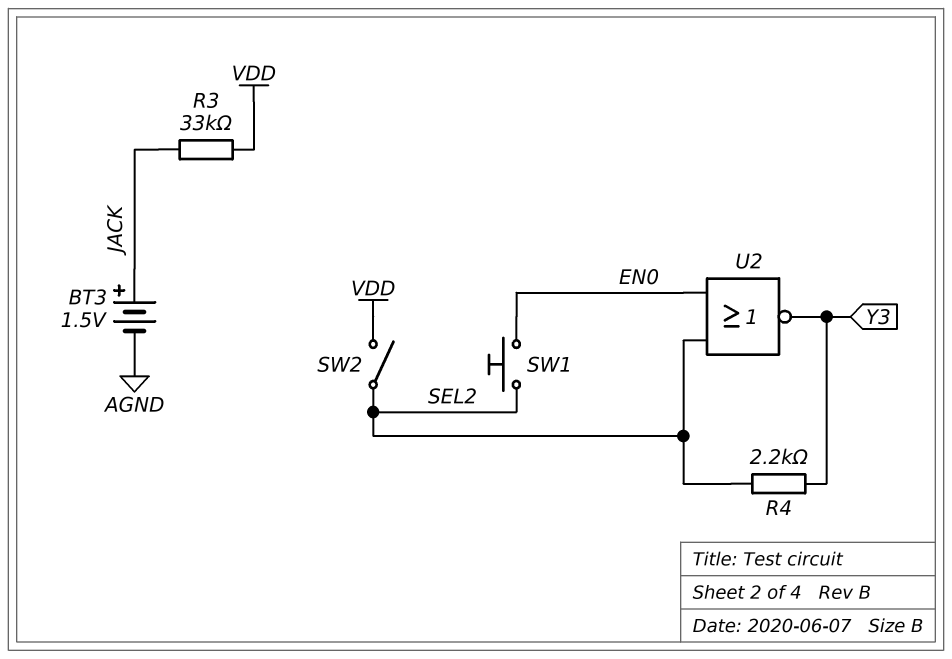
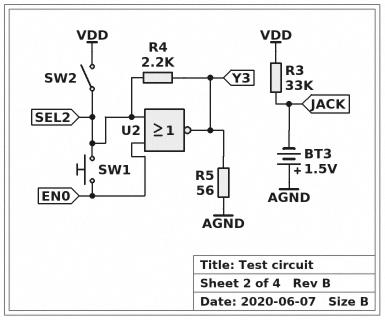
BT3: 1.5V (plus JACK, minus AGND) -> 1.5V (plus AGND, minus JACK)
R5: none -> 56 (AGND, Y3)

